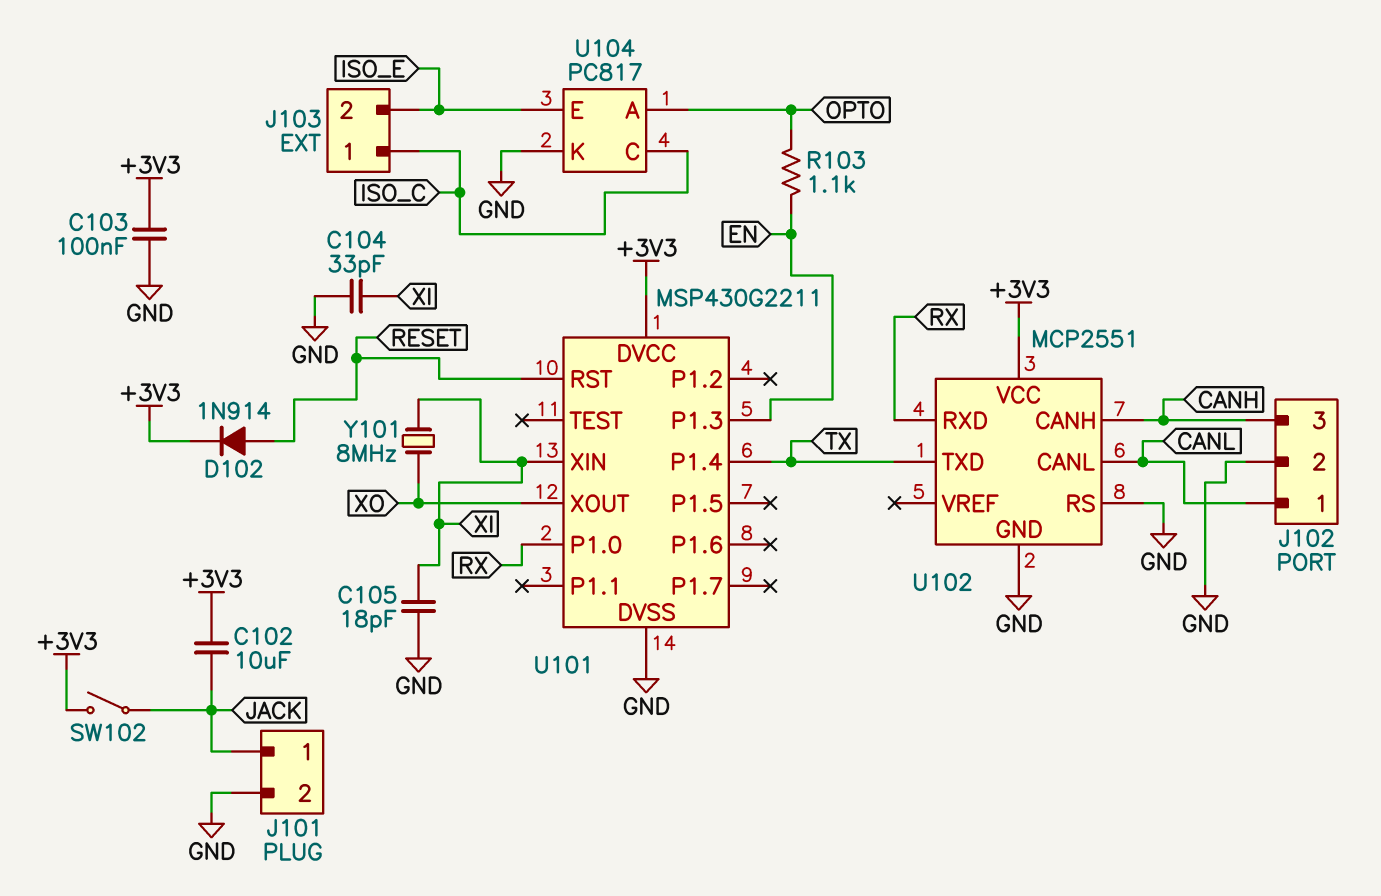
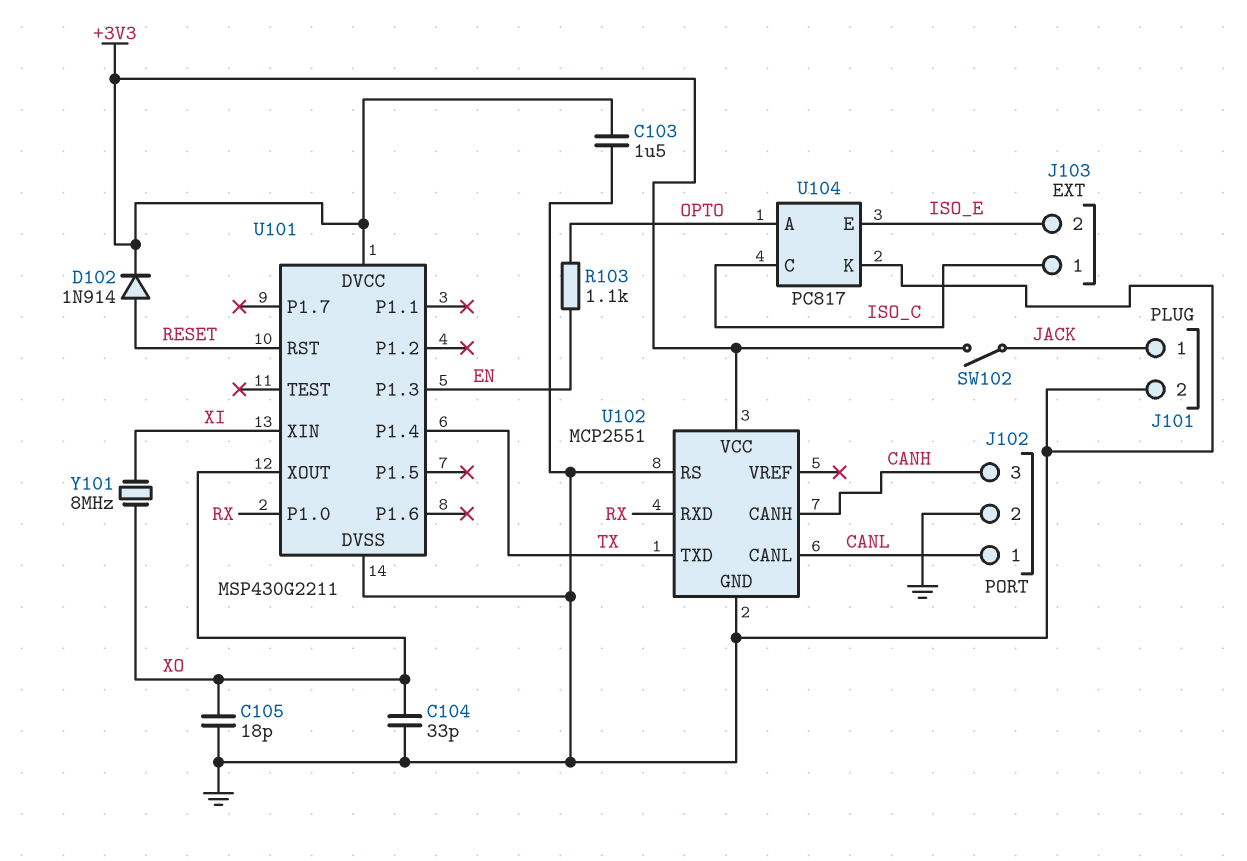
C102: 10uF (+3V3, JACK) -> none
C103: 100nF (+3V3, GND) -> 1.5uF (+3V3, GND)
C104: 33pF (GND, XI) -> 33pF (GND, XO)
C105: 18pF (GND, XI) -> 18pF (GND, XO)

